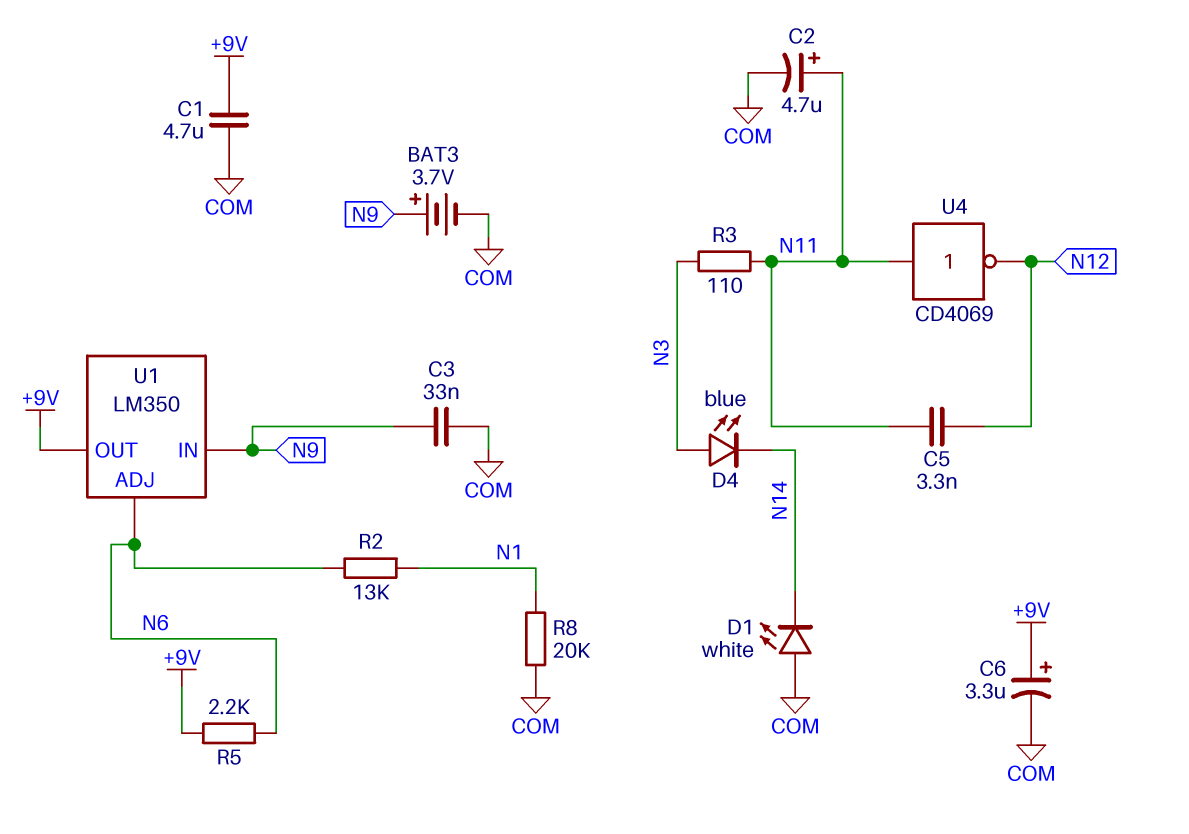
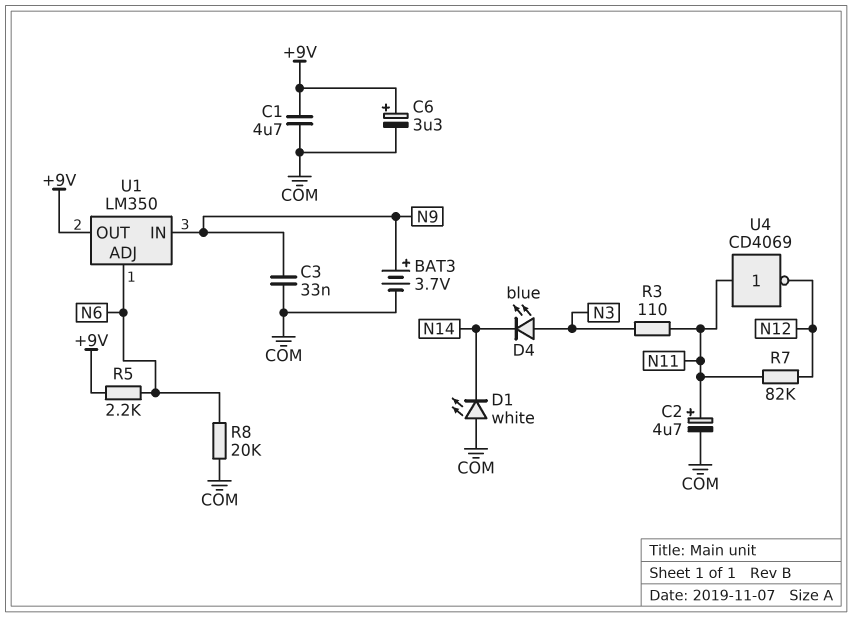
C5: 3.3nF (N11, N12) -> none
R2: 13k (N1, N6) -> none
R7: none -> 82k (N11, N12)
R8: 20k (COM, N1) -> 20k (COM, N6)

